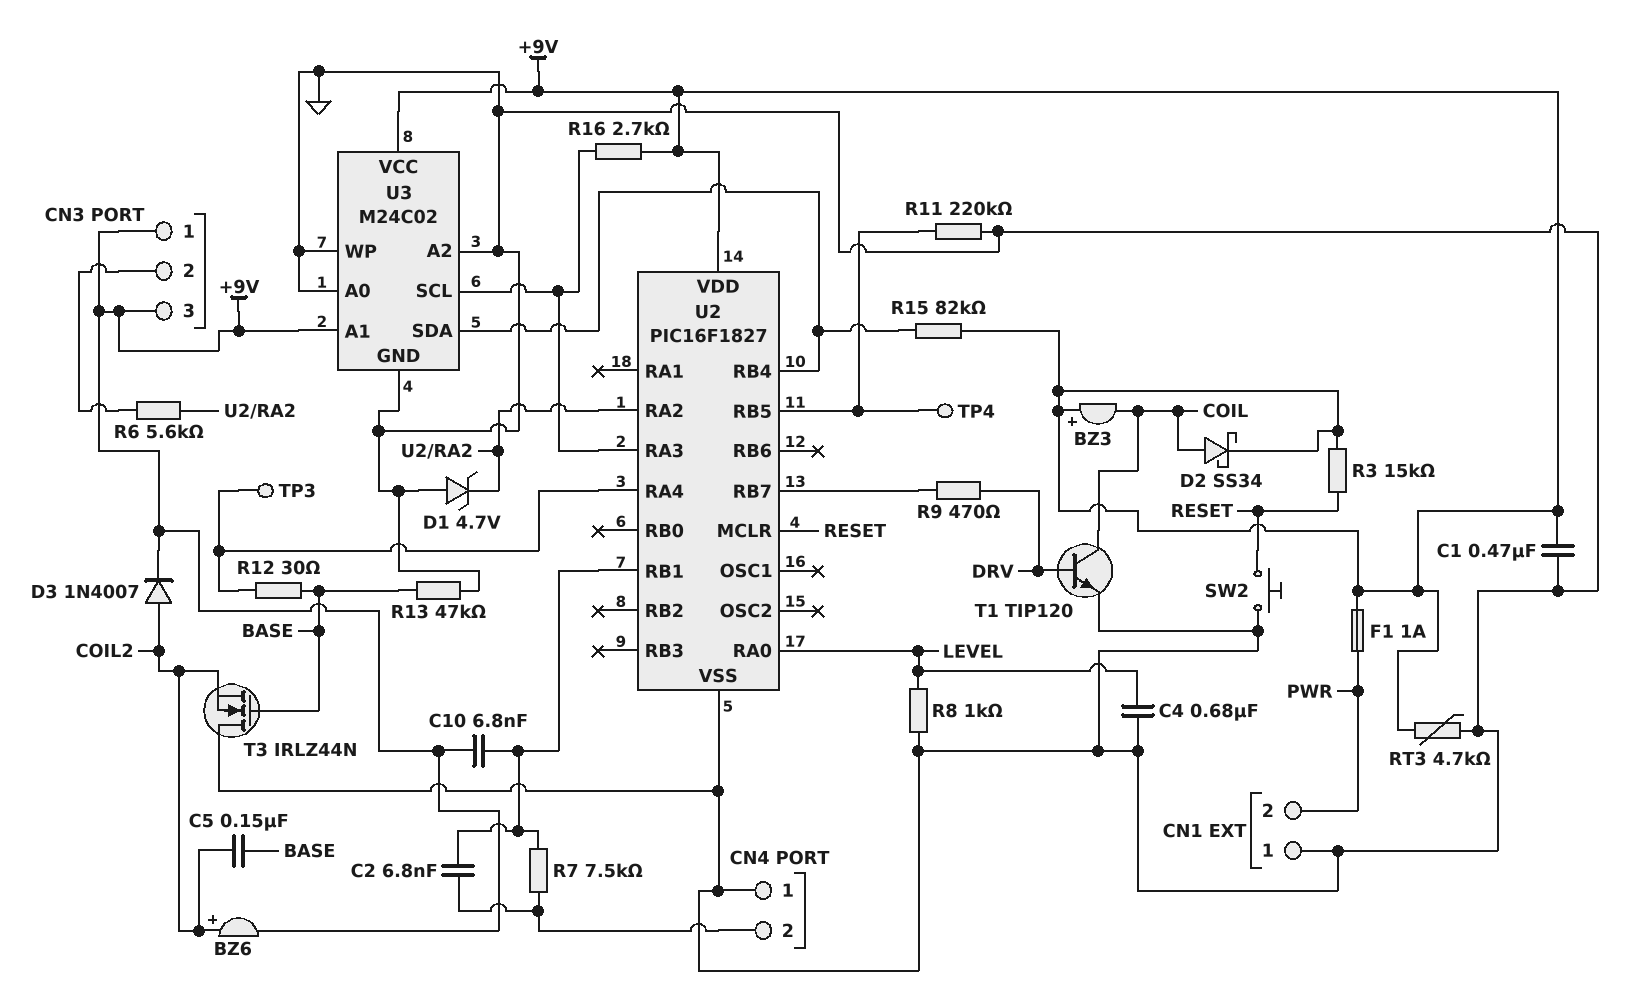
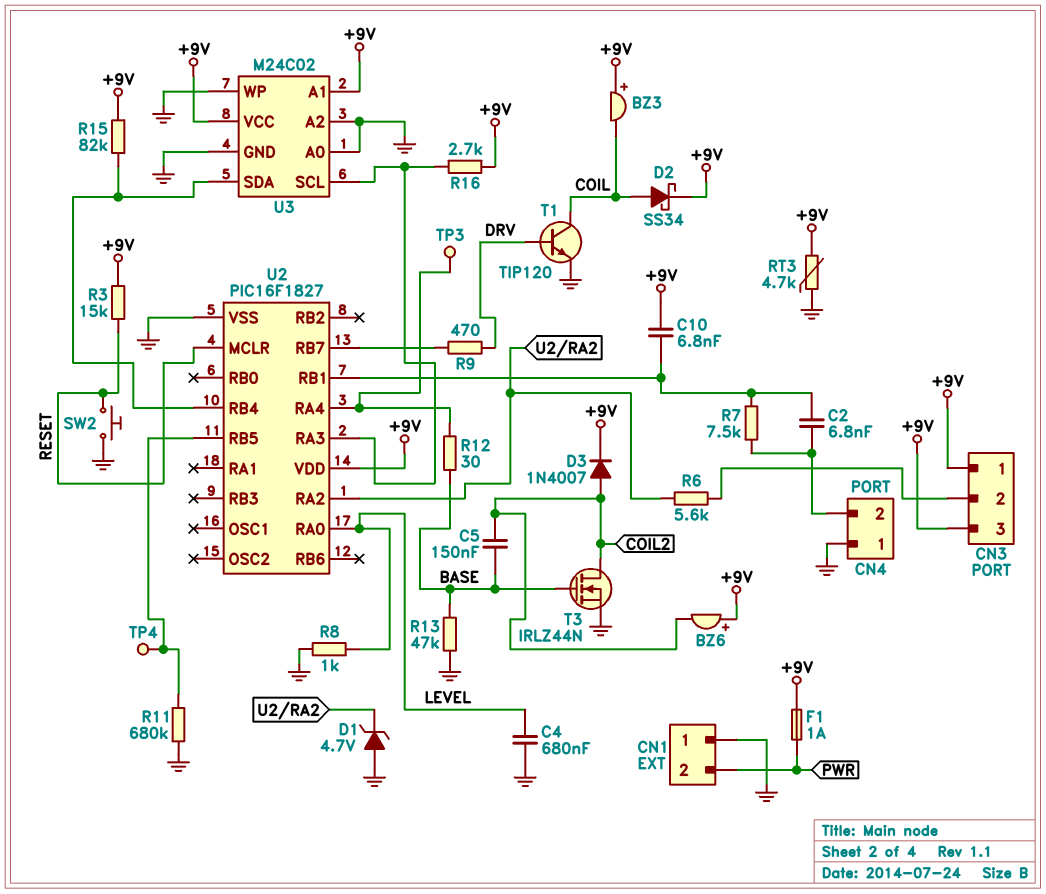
BZ6: buzzer (plus COIL2, minus +9V) -> buzzer (plus +9V, minus COIL2)
C1: 470nF (+9V, GND) -> none
R11: 220k (GND, U2/RB5) -> 680k (GND, U2/RB5)
T3: NMOS IRLZ44N (G BASE, D GND, S COIL2) -> NMOS IRLZ44N (G BASE, D COIL2, S GND)

